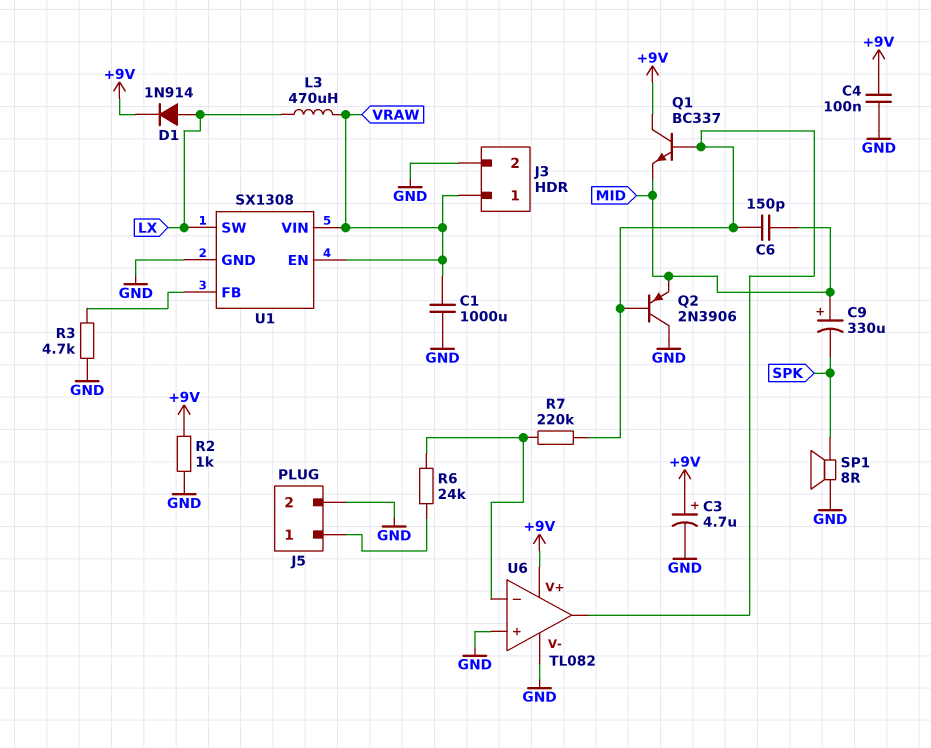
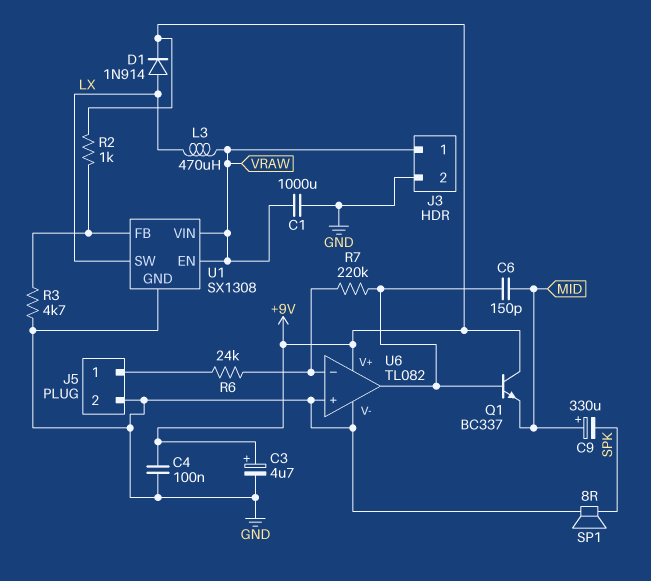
Q2: PNP 2N3906 (B U6/out, C GND, E MID) -> none
R2: 1k (+9V, GND) -> 1k (+9V, U1/FB)

